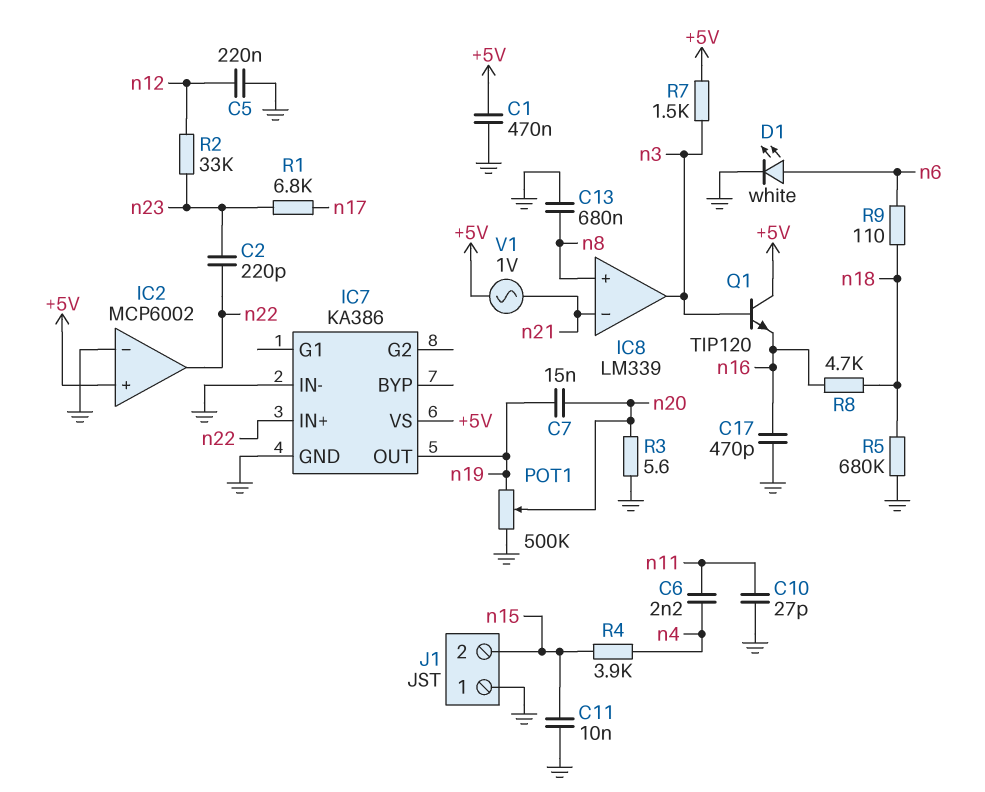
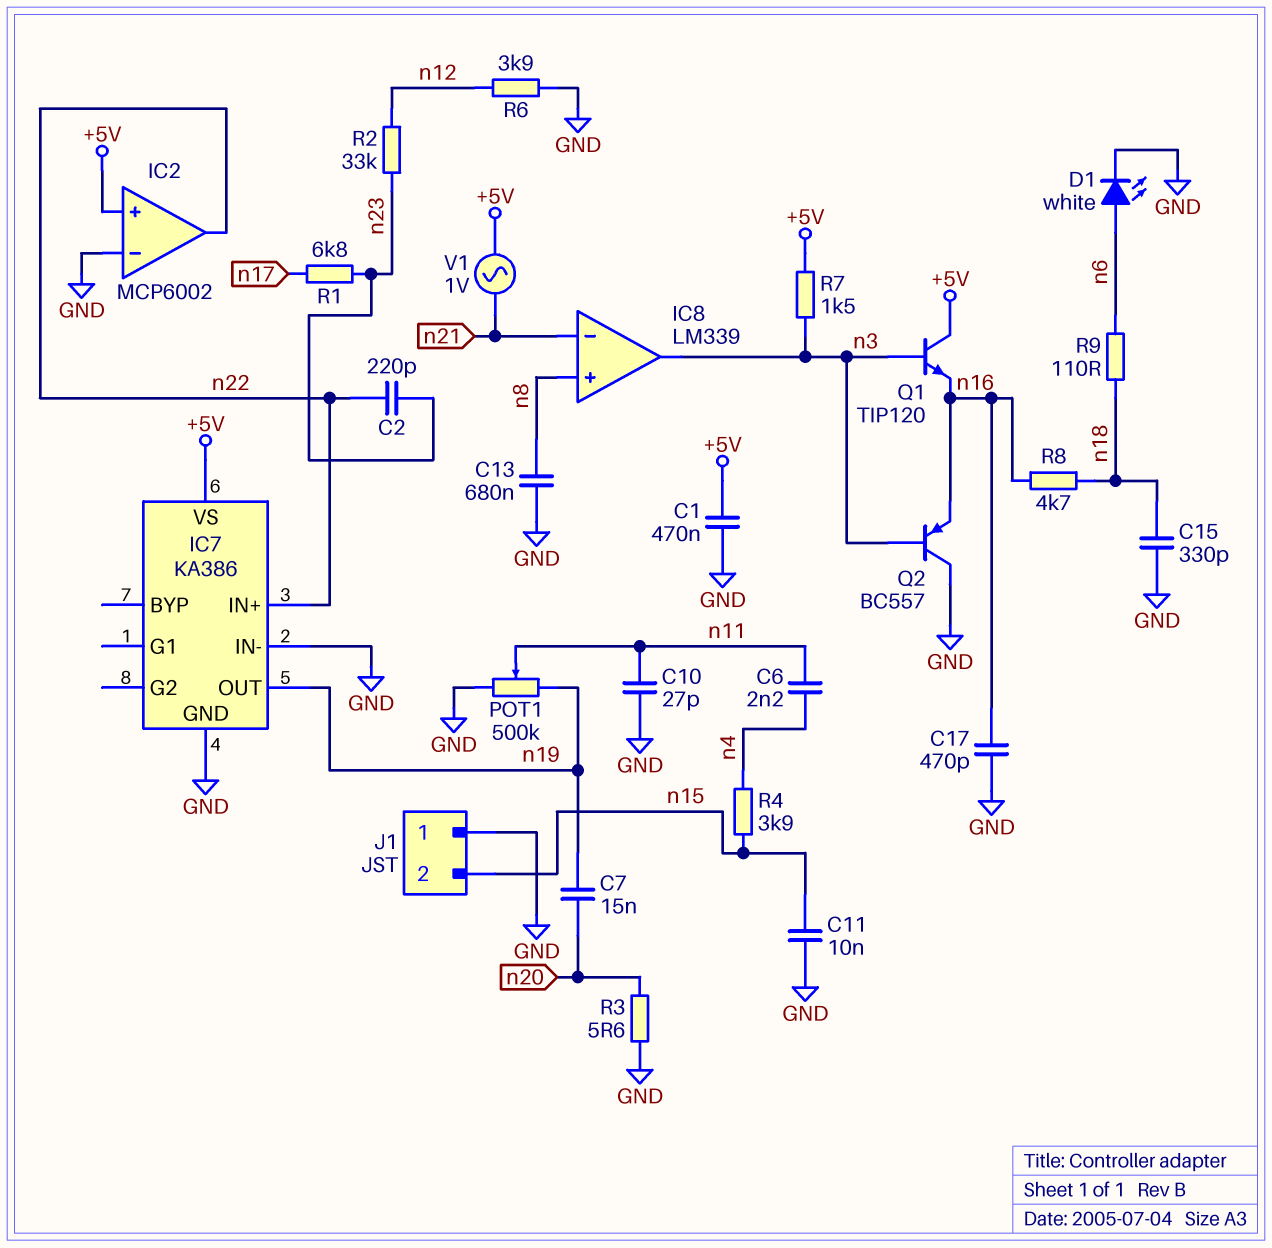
C5: 220nF (GND, n12) -> none
C15: none -> 330pF (GND, n18)
POT1: 500k (GND, n19, wiper n20) -> 500k (GND, n19, wiper n11)
Q2: none -> PNP BC557 (B n3, C GND, E n16)
R5: 680k (GND, n18) -> none
R6: none -> 3.9k (GND, n12)

